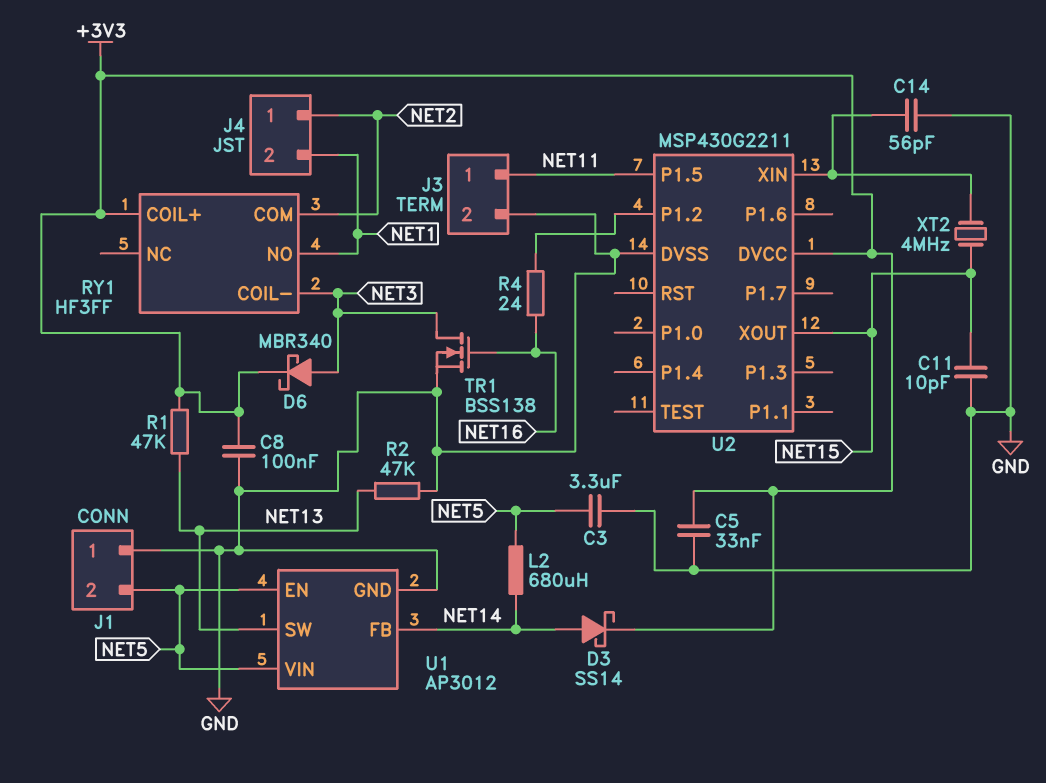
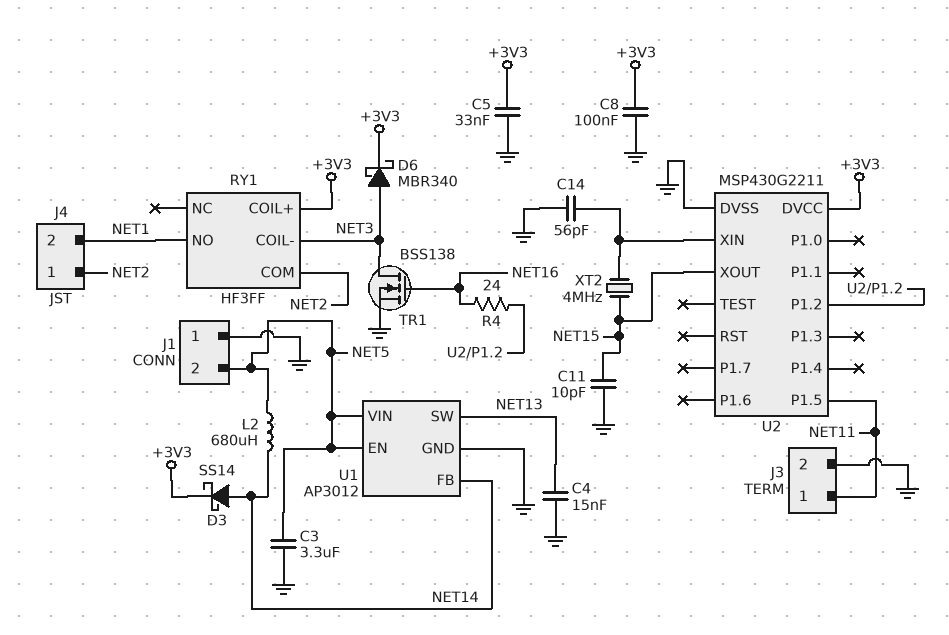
C4: none -> 15nF (GND, NET13)
R1: 47k (+3V3, NET13) -> none
R2: 47k (GND, NET13) -> none

